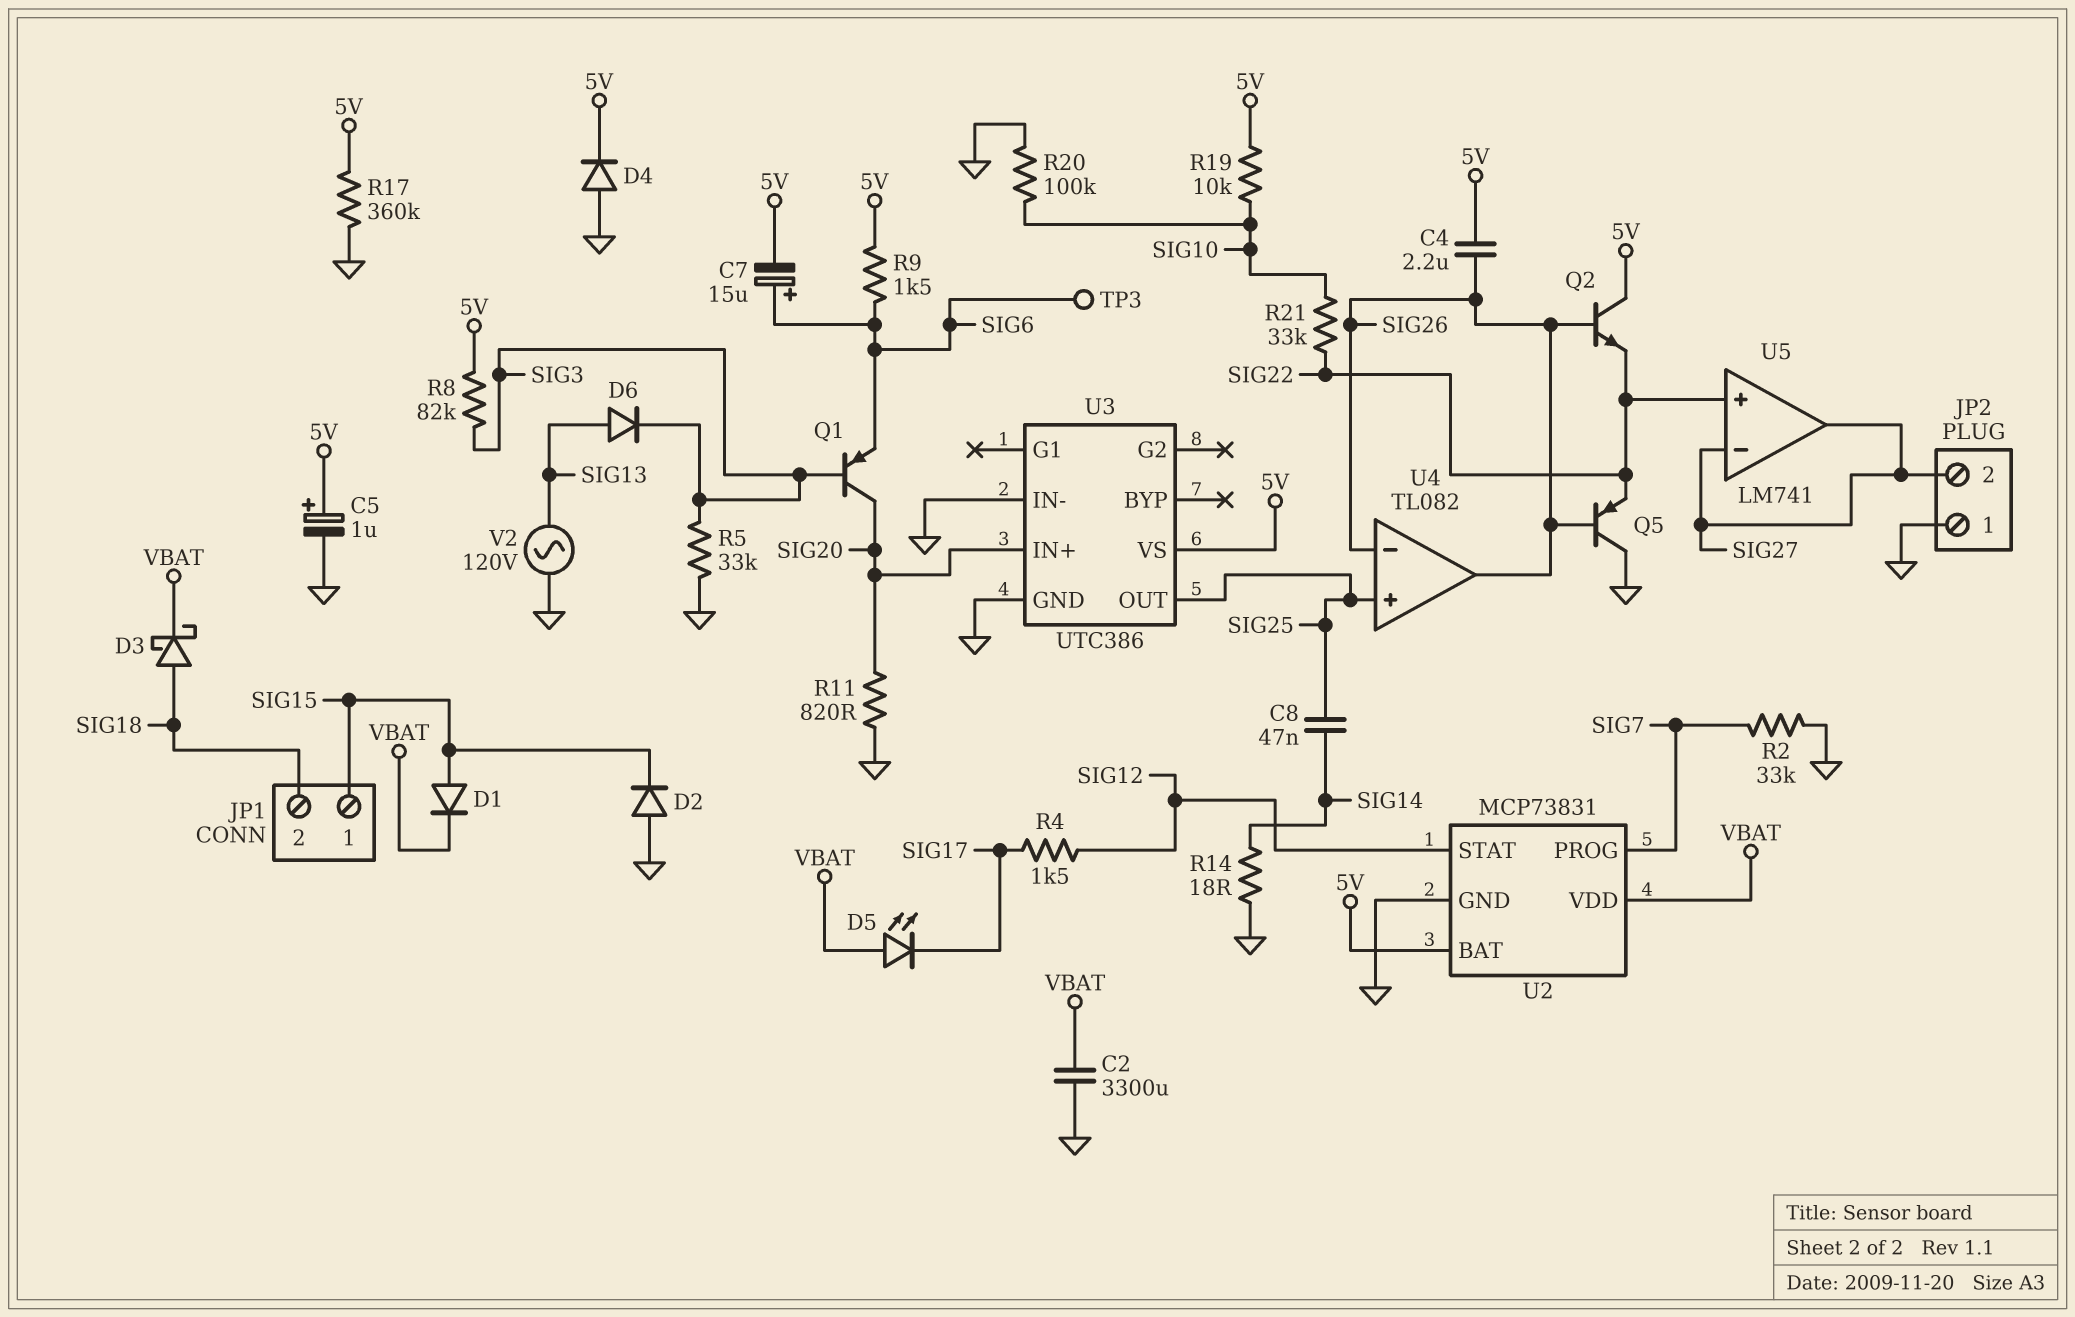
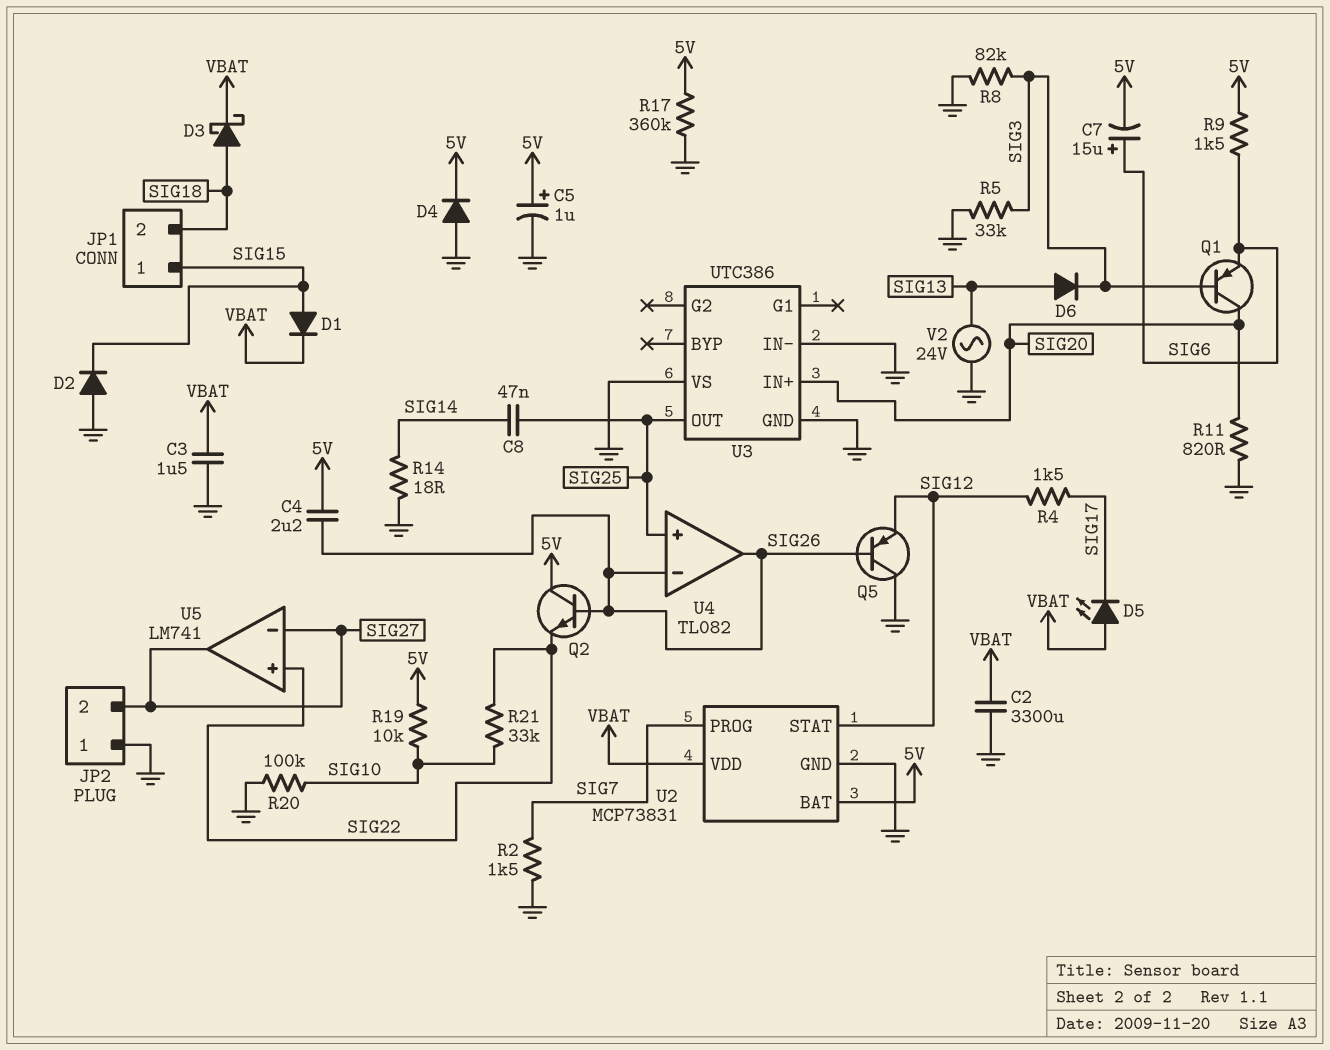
C3: none -> 1.5uF (GND, VBAT)
Q5: PNP (B SIG26, C GND, E SIG22) -> PNP (B SIG26, C GND, E SIG12)
R2: 33k (GND, SIG7) -> 1.5k (GND, SIG7)
R8: 82k (5V, SIG3) -> 82k (GND, SIG3)
TP3: test point (SIG6) -> none
U3 pin VS: 5V -> GND
V2: AC 120V (GND, SIG13) -> AC 24V (GND, SIG13)

